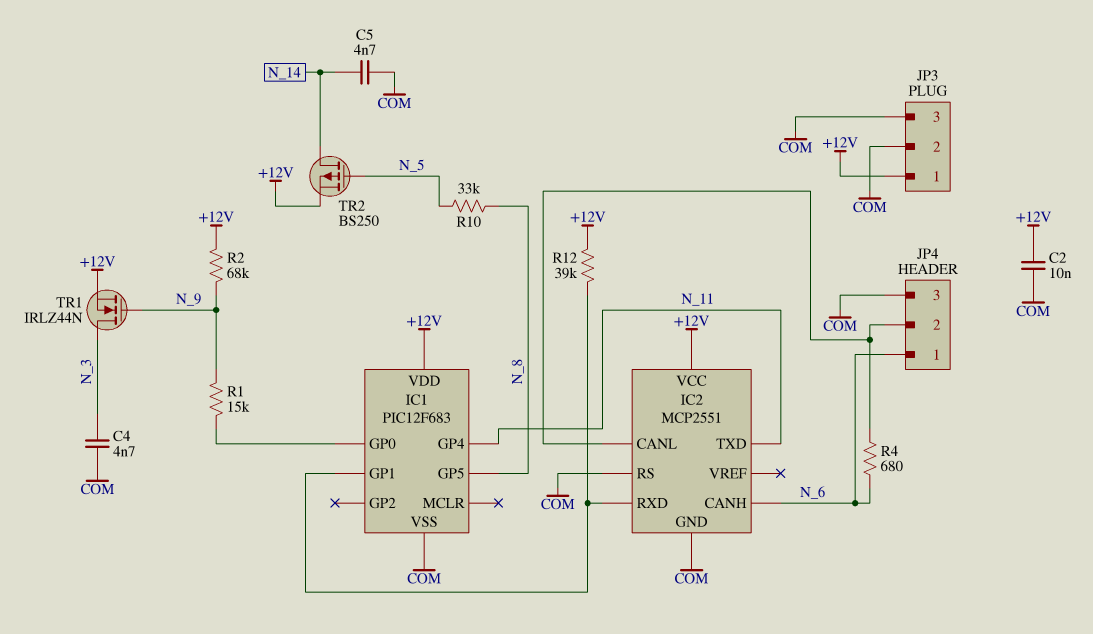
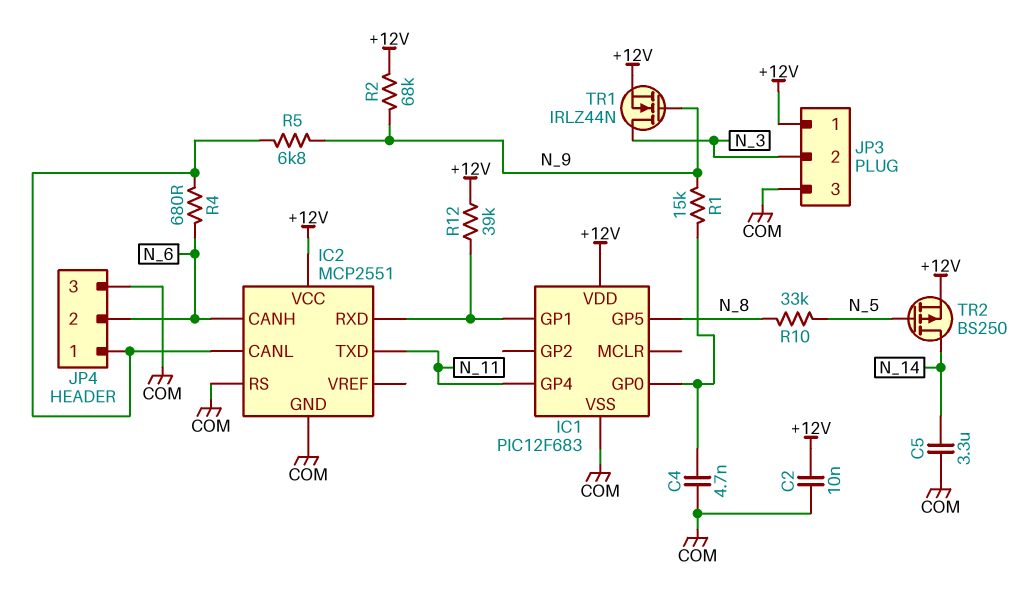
C4: 4.7nF (COM, N_3) -> 4.7nF (COM, IC1/GP0)
C5: 4.7nF (COM, N_14) -> 3.3uF (COM, N_14)
JP3 pin 2: COM -> N_3
JP4 pin 1: N_6 -> IC2/CANL
JP4 pin 2: IC2/CANL -> N_6
R5: none -> 6.8k (IC2/CANL, N_9)

